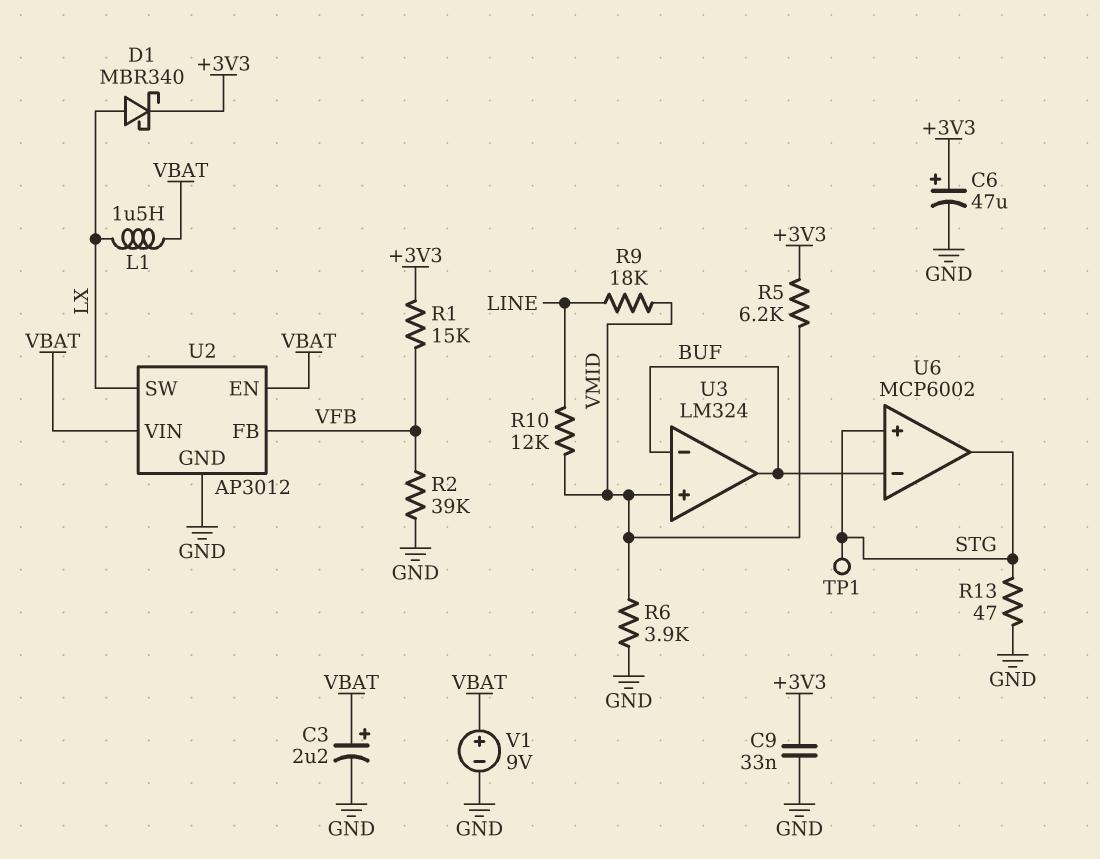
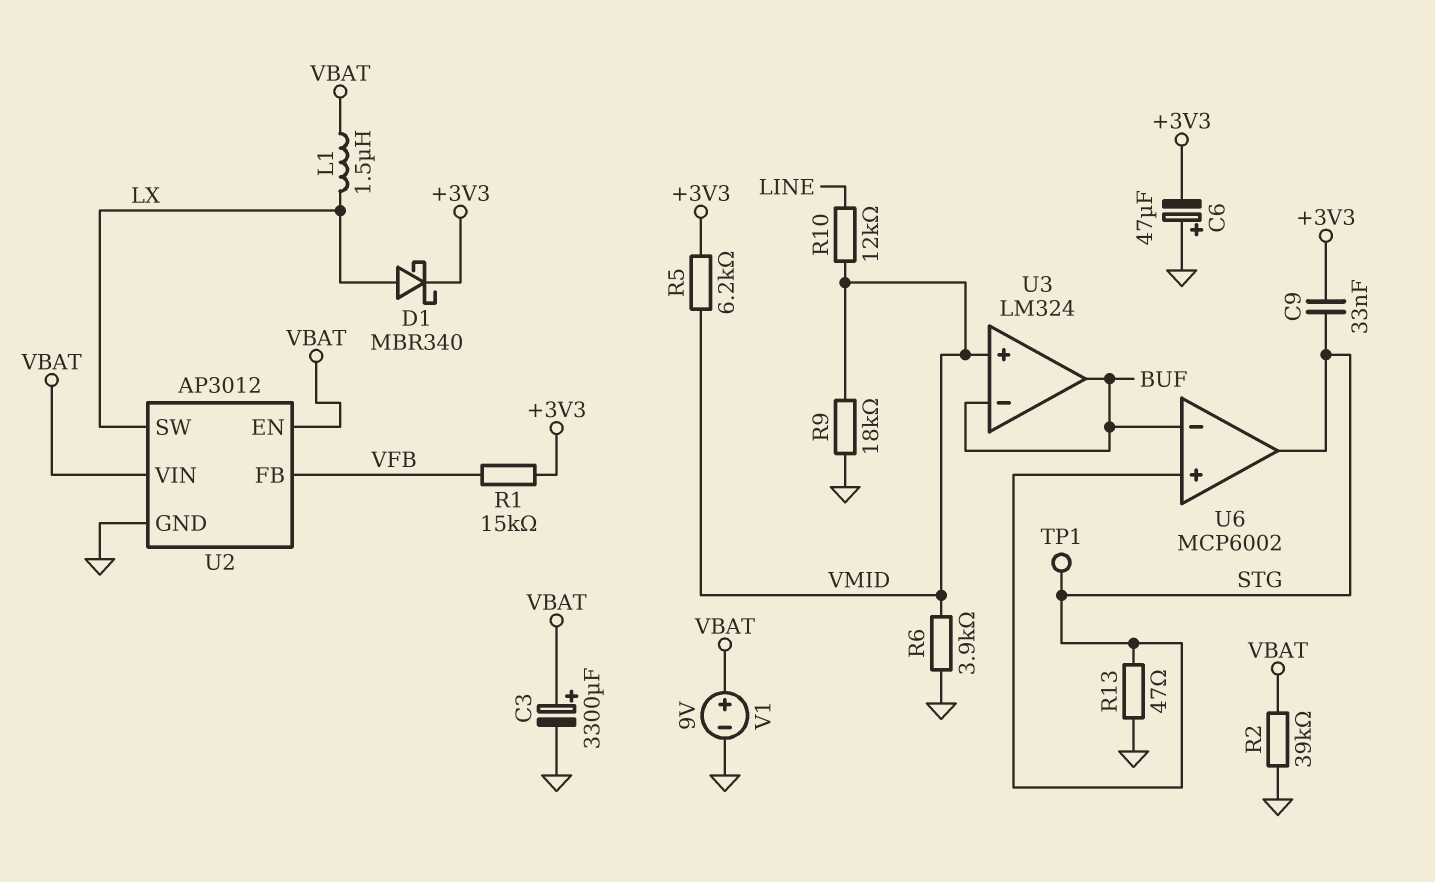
C3: 2.2uF (plus VBAT, minus GND) -> 3300uF (plus VBAT, minus GND)
C6: 47uF (plus +3V3, minus GND) -> 47uF (plus GND, minus +3V3)
C9: 33nF (+3V3, GND) -> 33nF (+3V3, STG)
R2: 39k (GND, VFB) -> 39k (GND, VBAT)
R9: 18k (LINE, VMID) -> 18k (GND, VMID)

